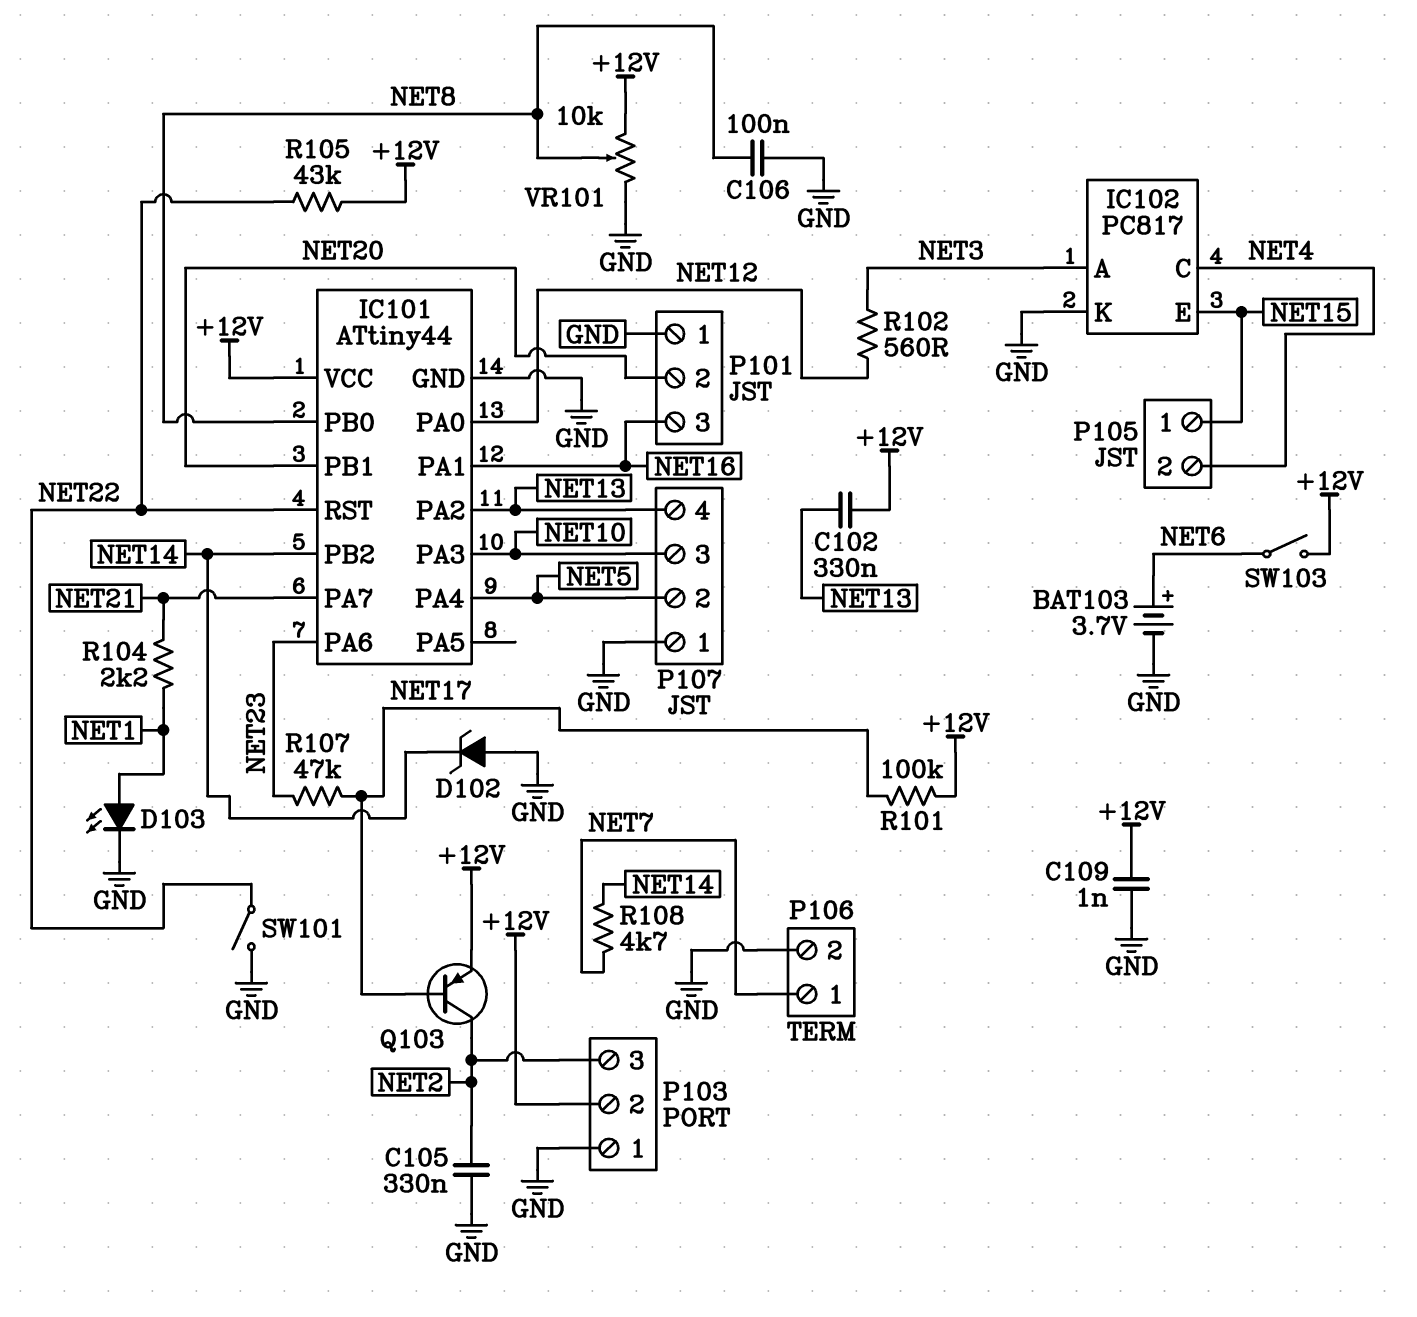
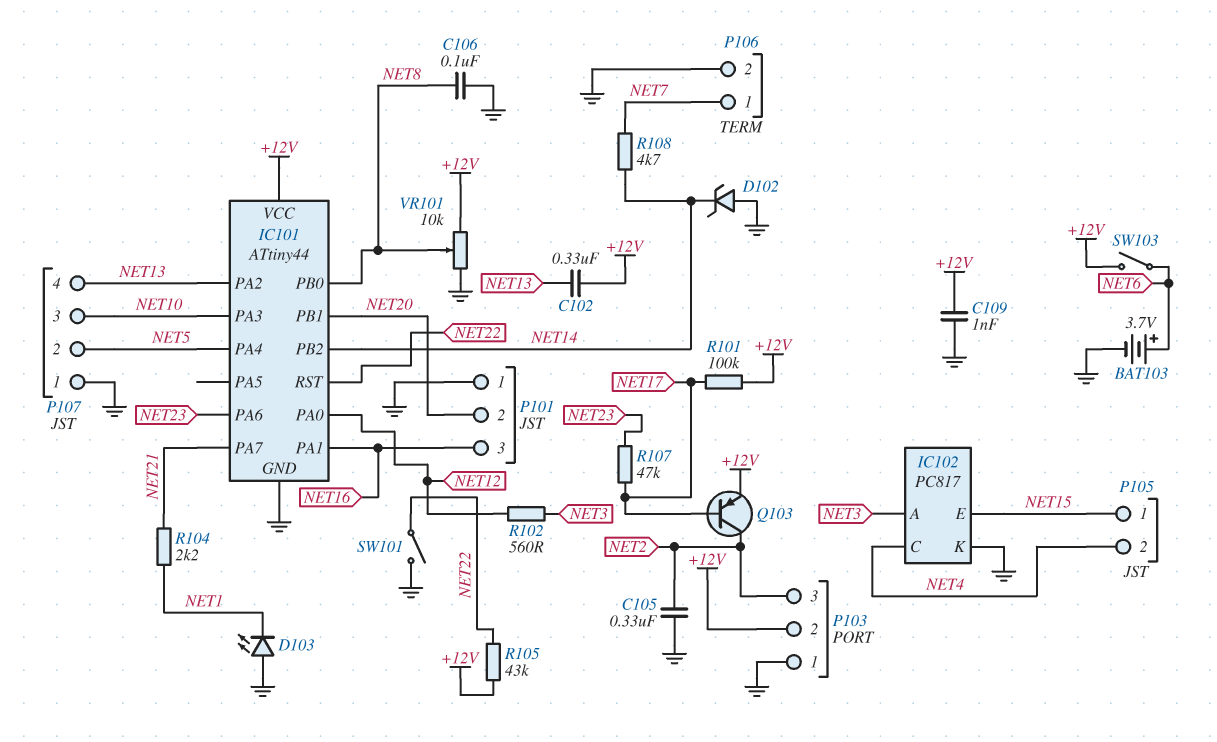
D103: LED (A NET1, K GND) -> LED (A GND, K NET1)

